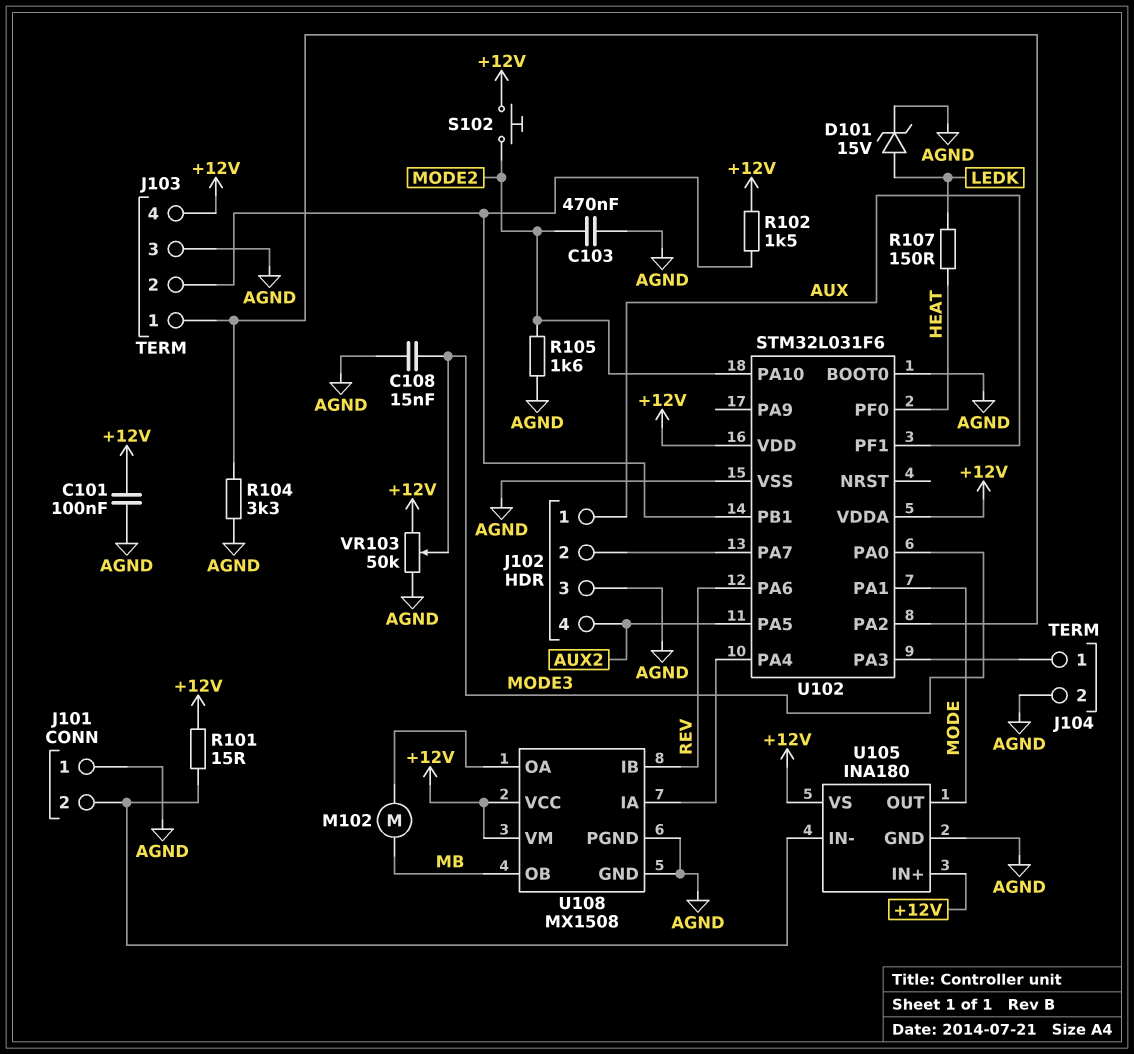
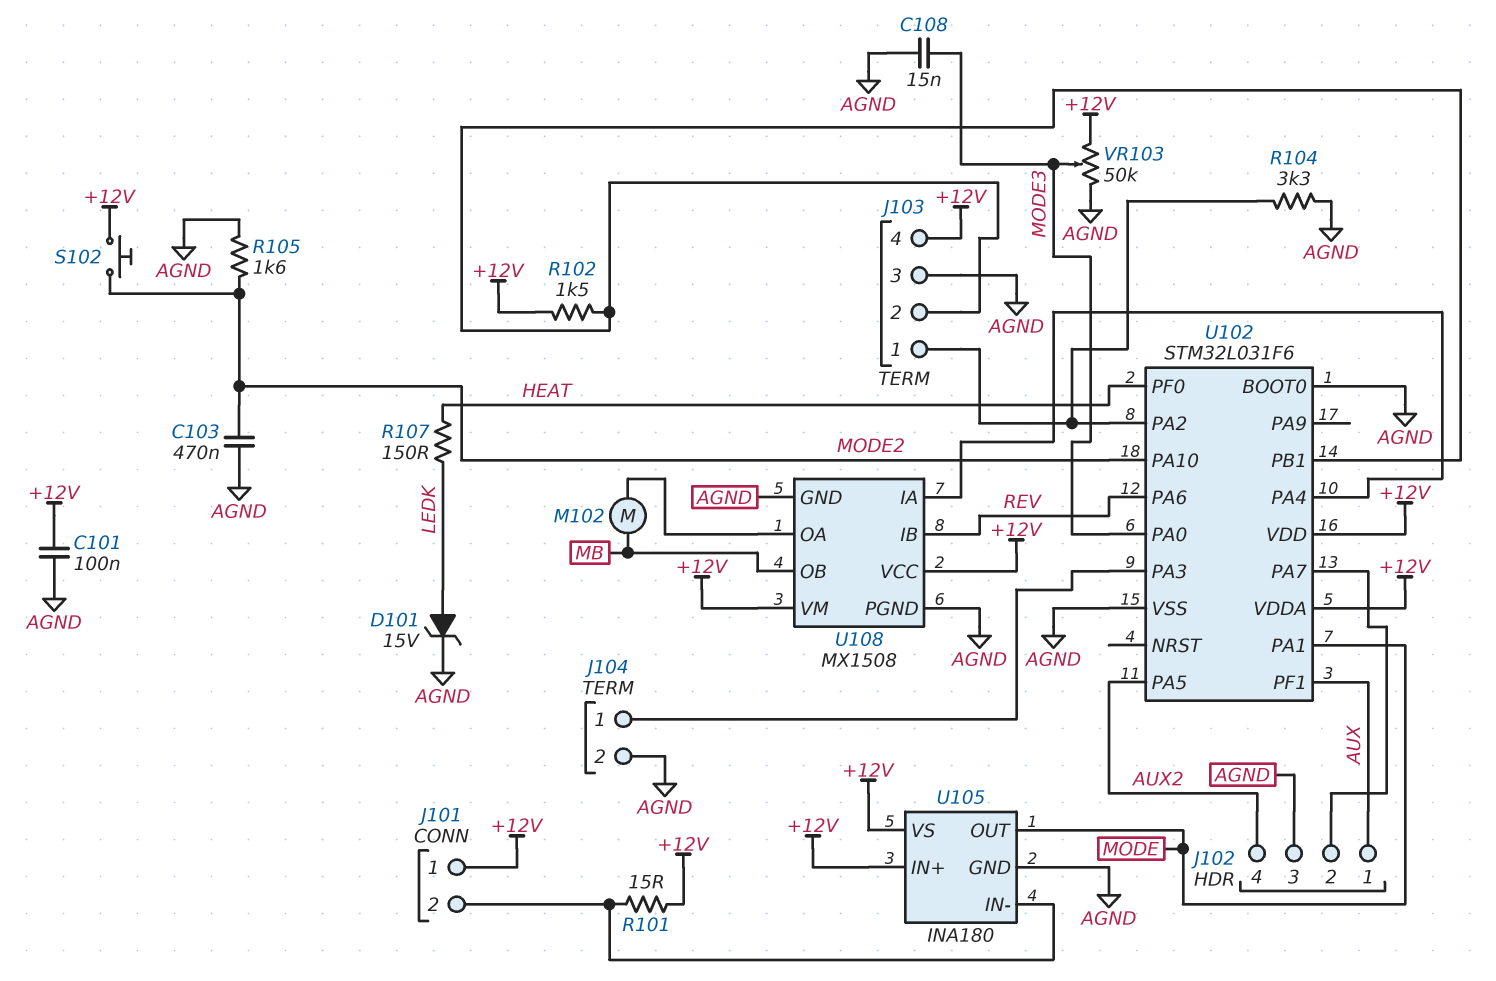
J101 pin 1: AGND -> +12V

